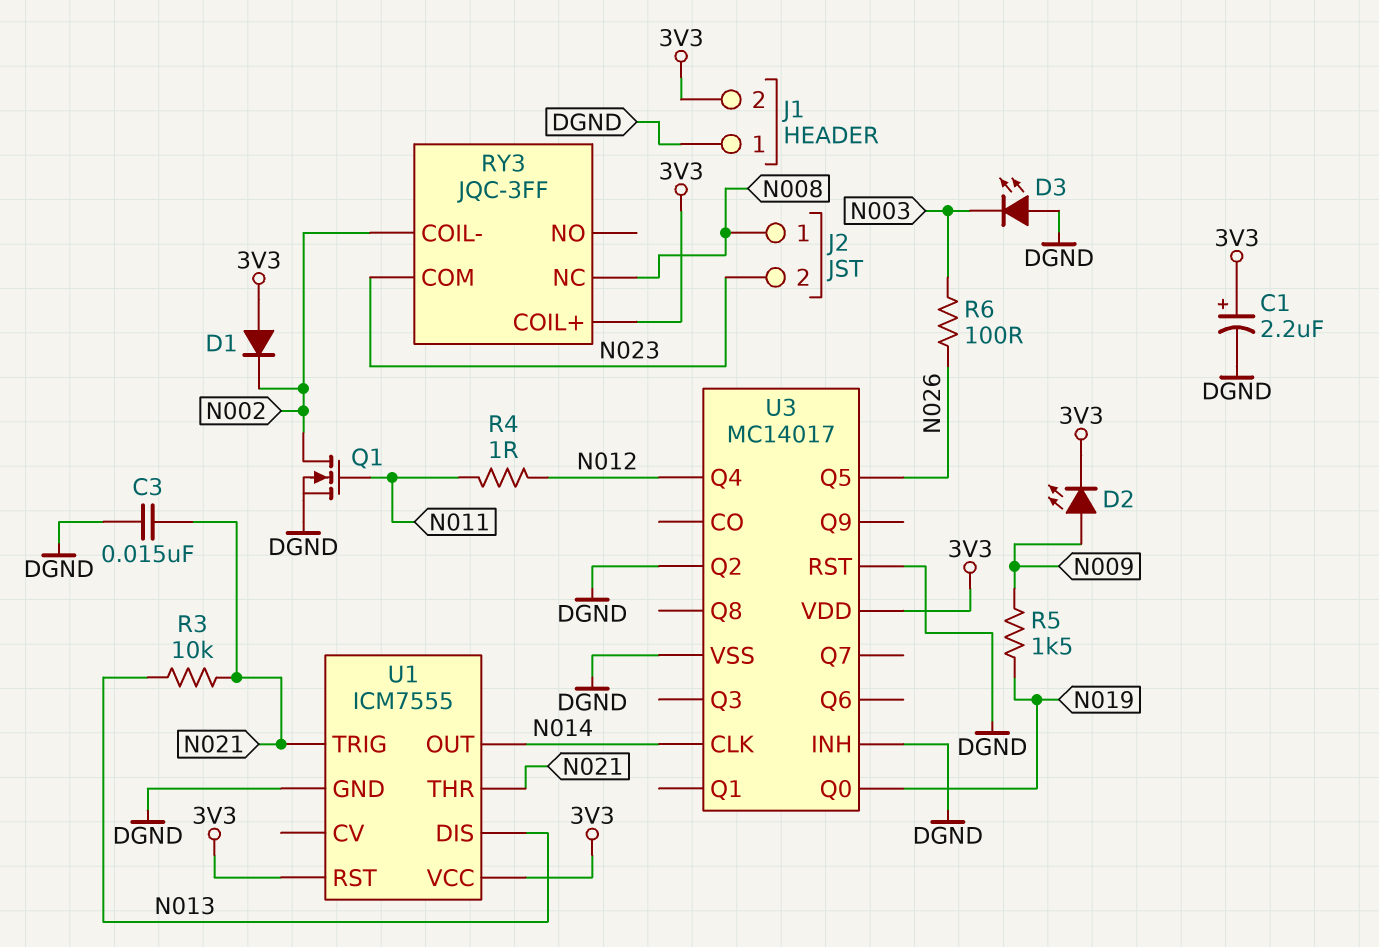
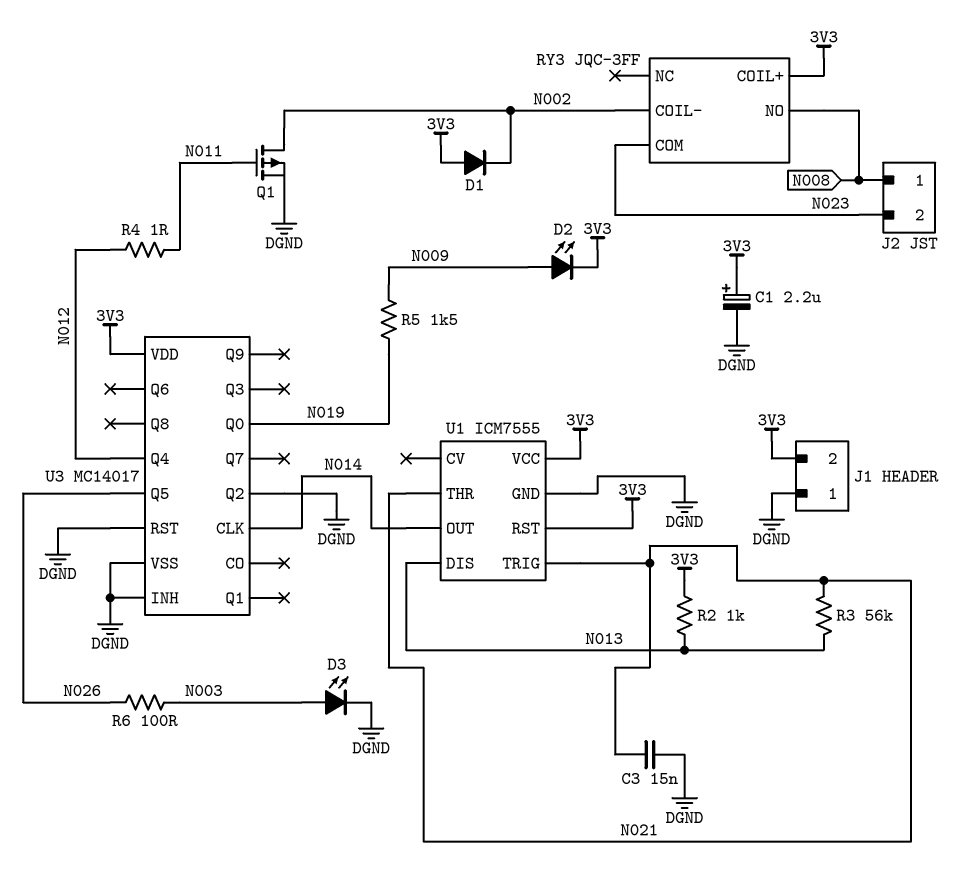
D3: LED (A DGND, K N003) -> LED (A N003, K DGND)
Q1: NMOS (G N011, D N002, S DGND) -> PMOS (G N011, D N002, S DGND)
R2: none -> 1k (3V3, N013)
R3: 10k (N013, N021) -> 56k (N013, N021)
RY3 pin NC: N008 -> none
RY3 pin NO: none -> N008

